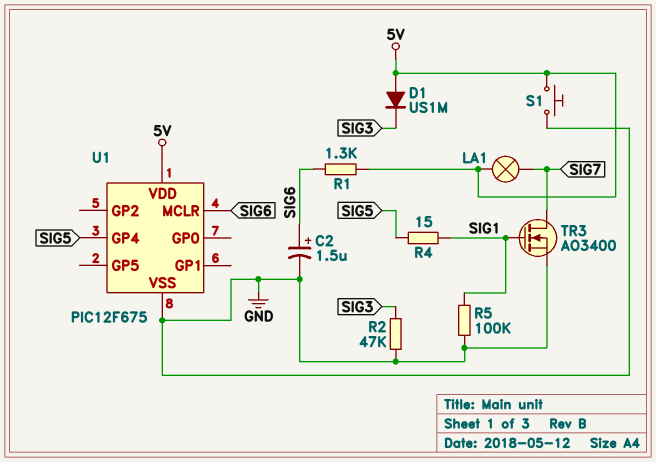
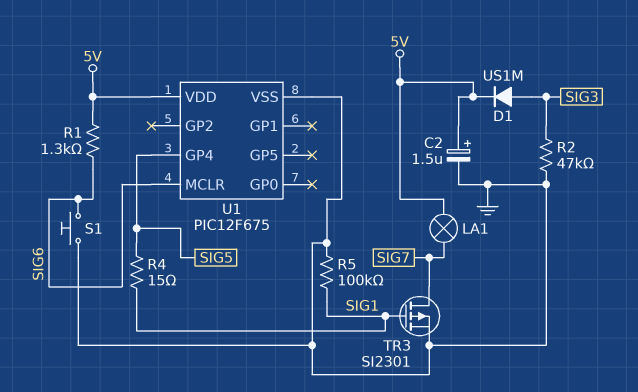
C2: 1.5uF (plus SIG6, minus GND) -> 1.5uF (plus 5V, minus GND)
D1: diode US1M (A 5V, K SIG3) -> diode US1M (A SIG3, K 5V)
S1: button (5V, GND) -> button (GND, SIG6)
TR3: NMOS AO3400 (G SIG1, D SIG7, S GND) -> PMOS SI2301 (G SIG1, D SIG7, S GND)

